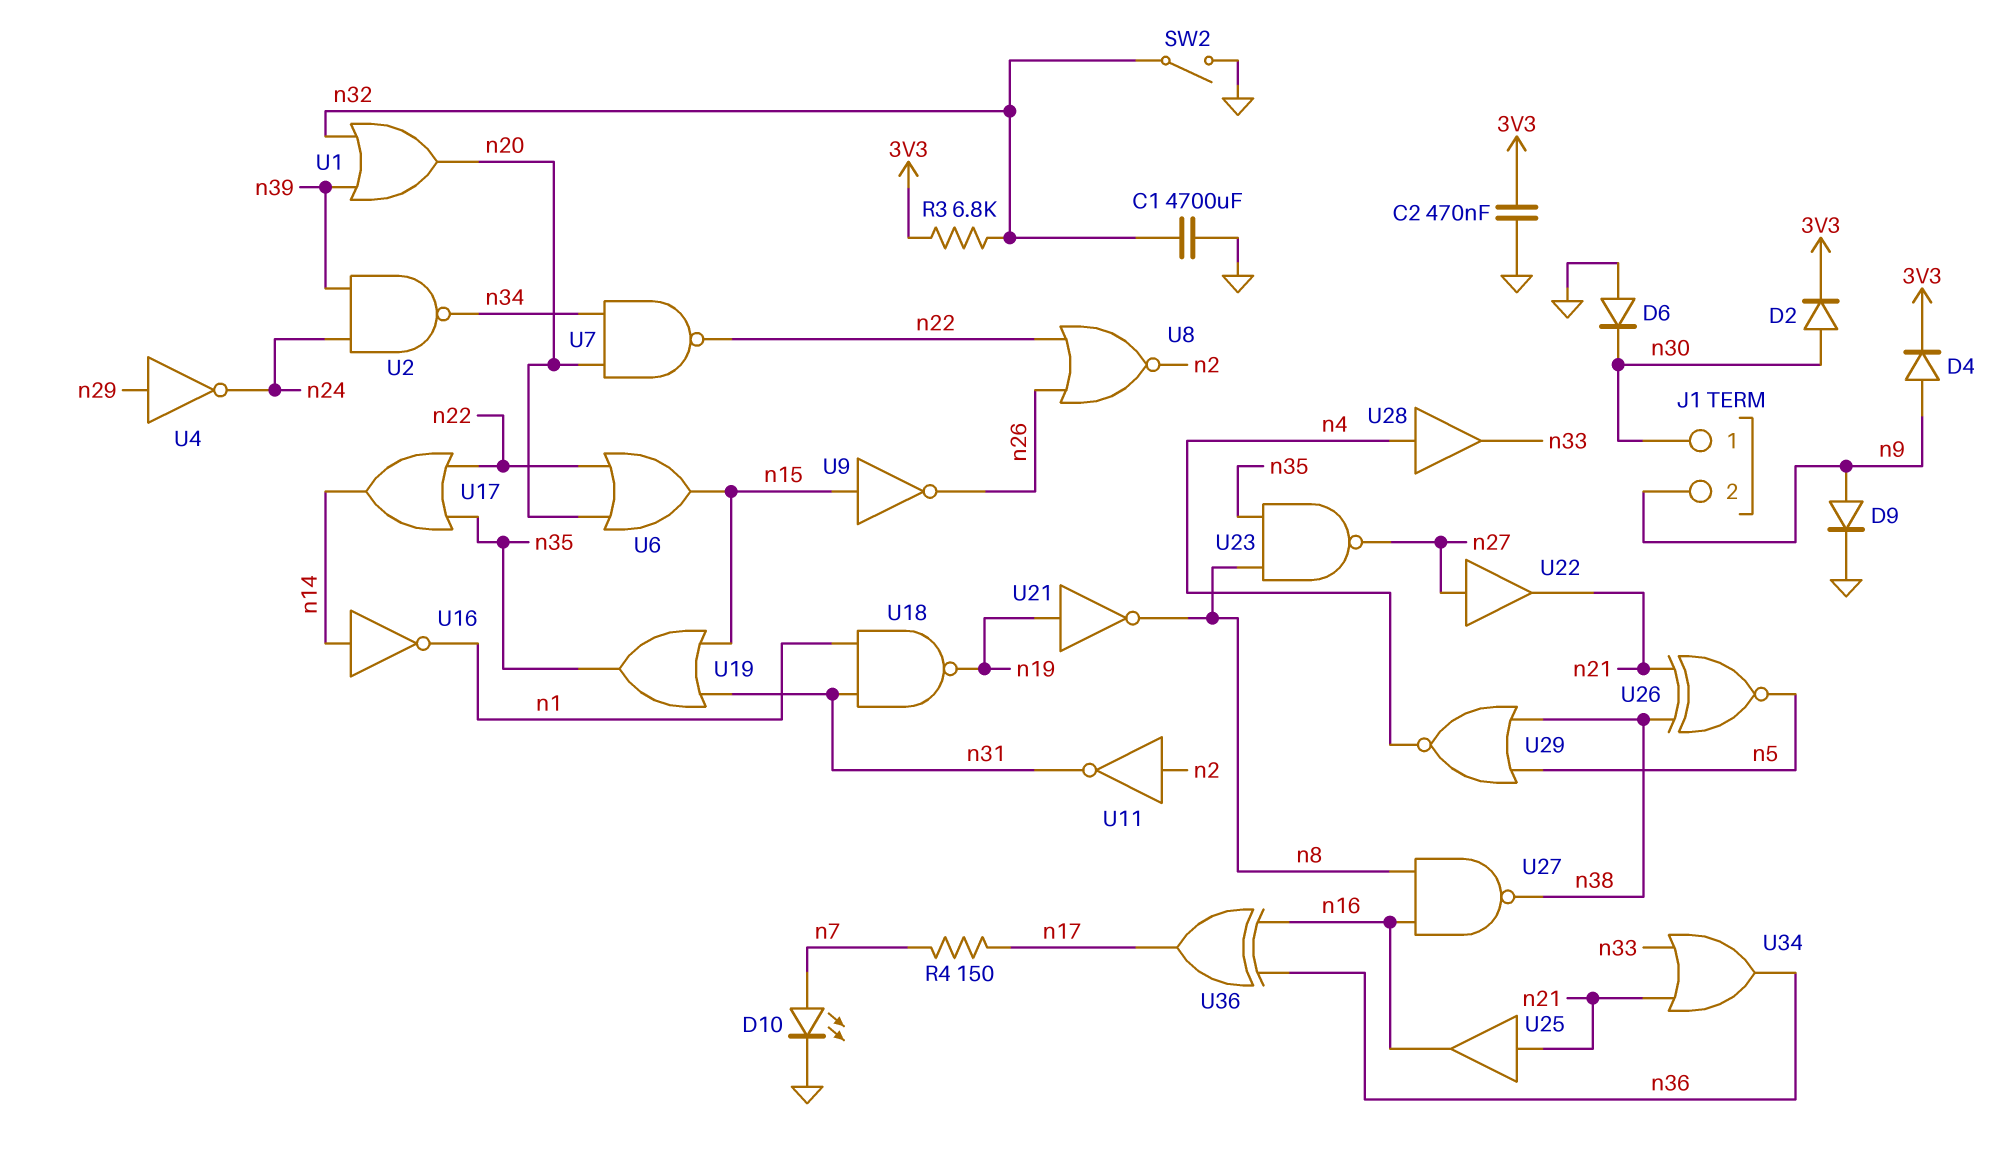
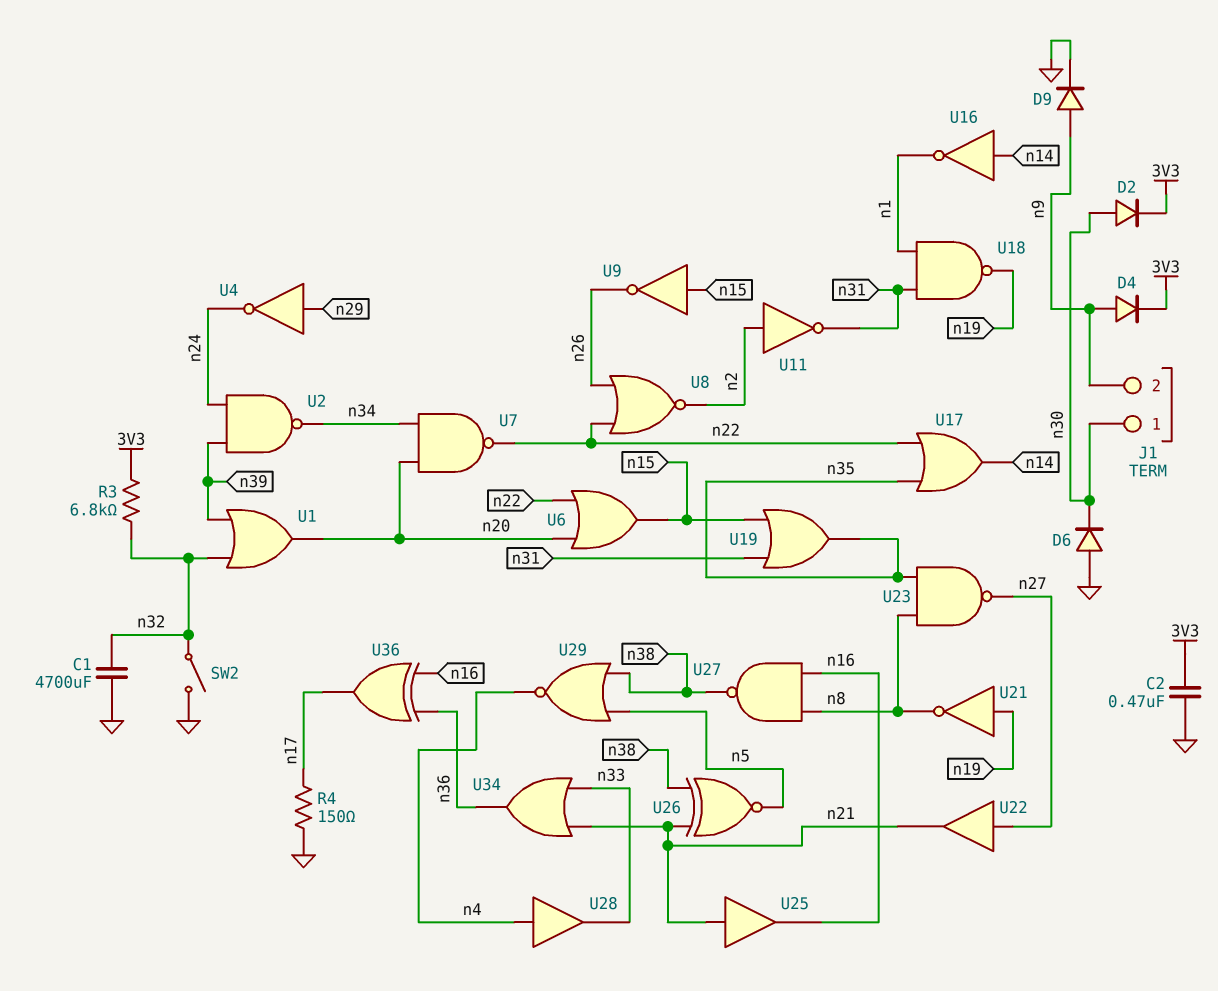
D10: LED (A n7, K GND) -> none
R4: 150 (n7, n17) -> 150 (GND, n17)

